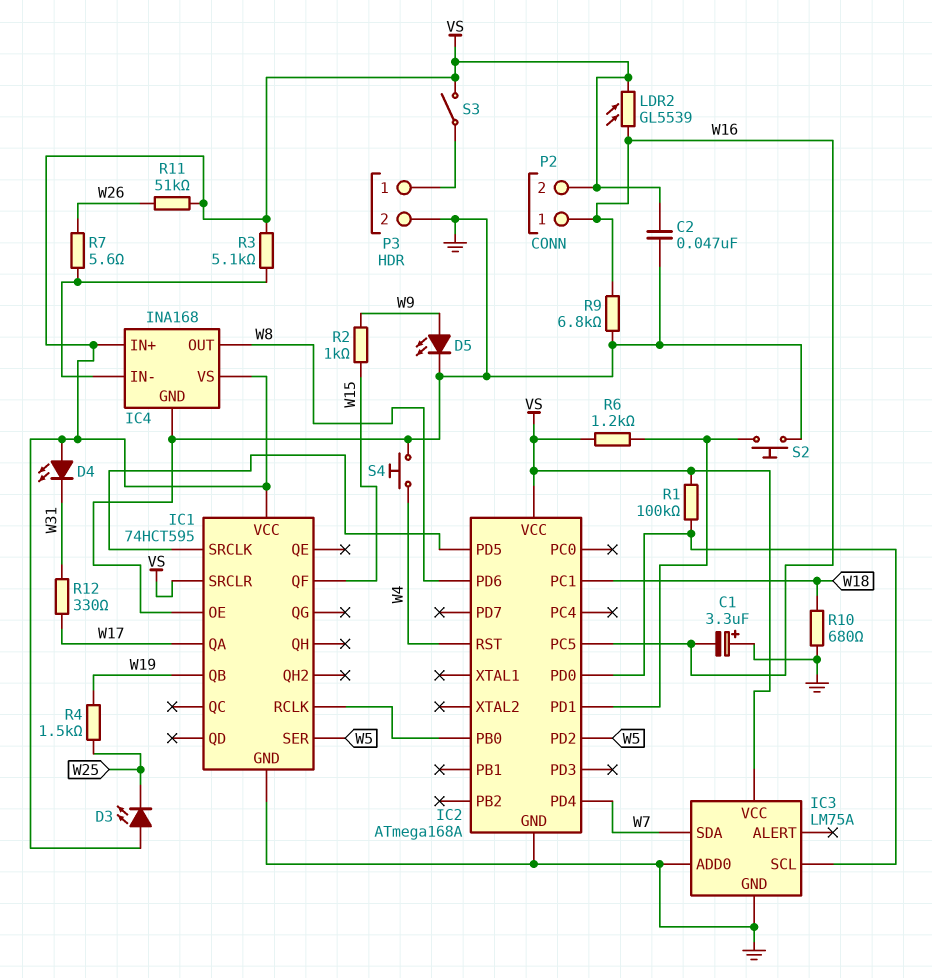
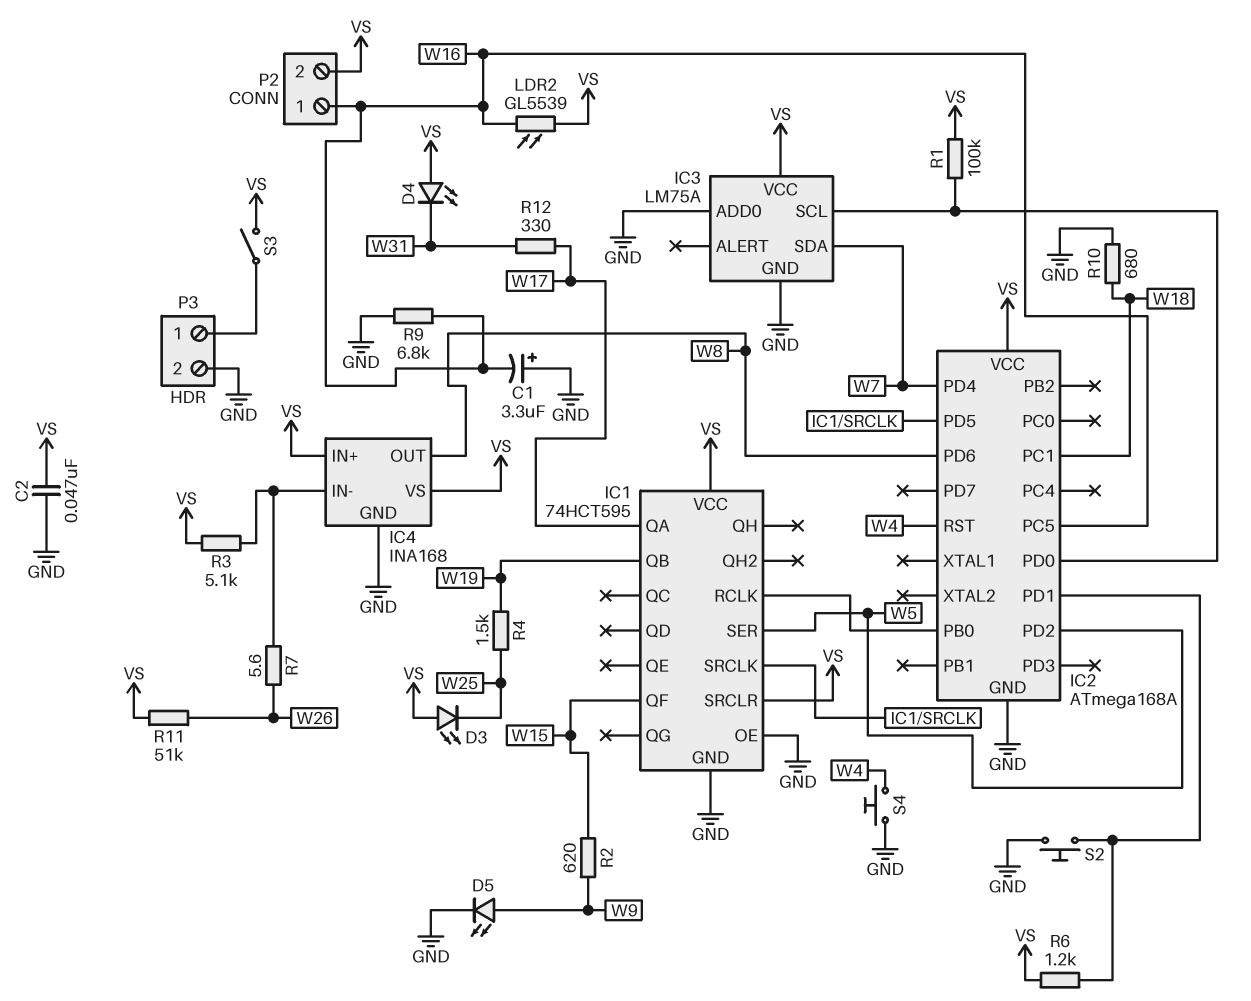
R2: 1k (W9, W15) -> 620 (W9, W15)

